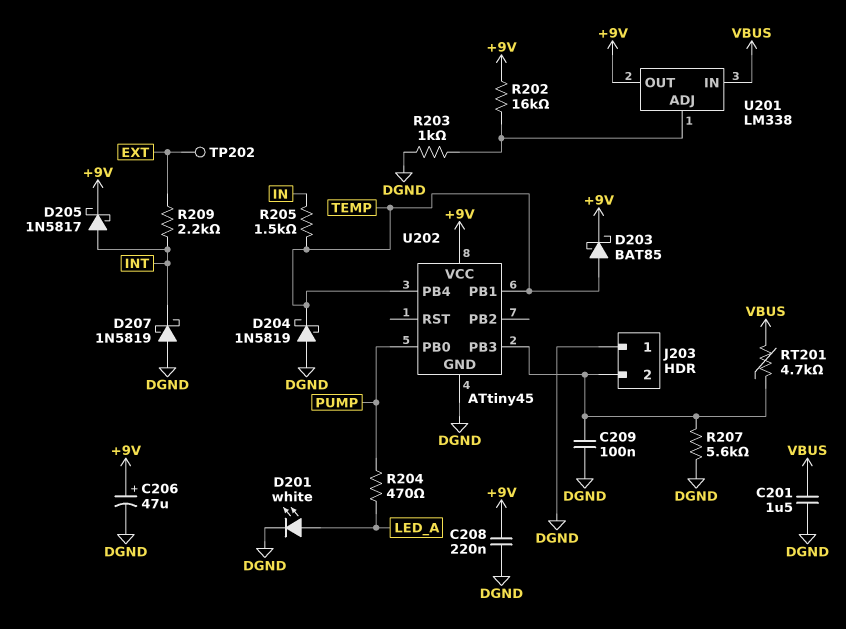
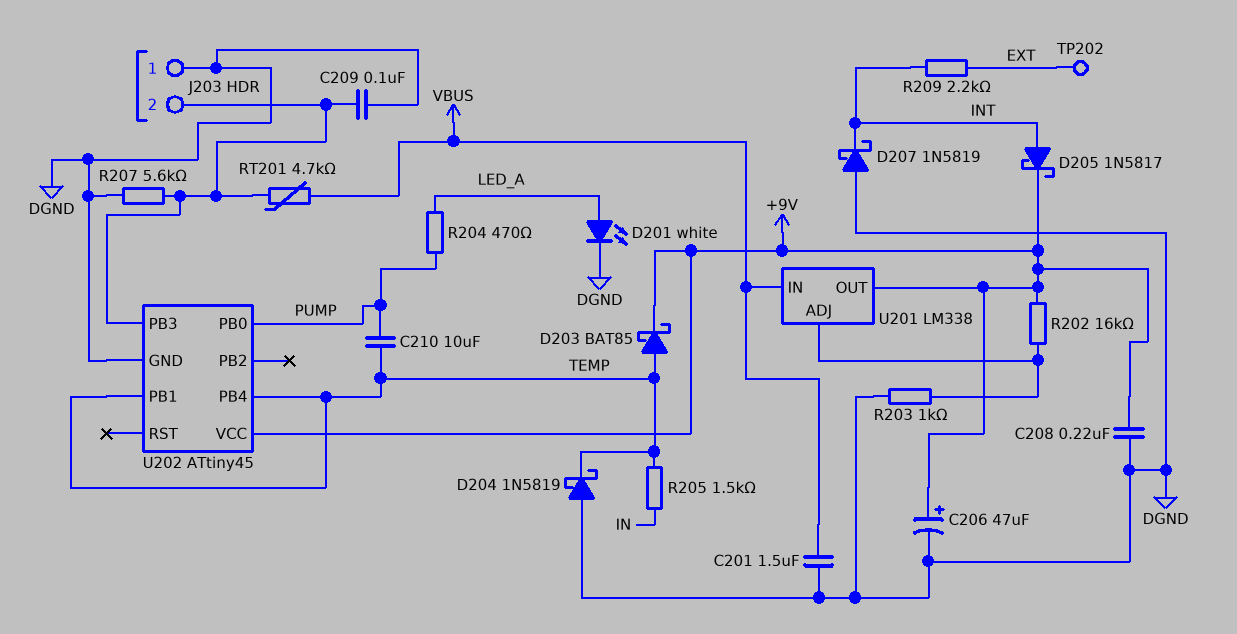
C210: none -> 10uF (PUMP, TEMP)

